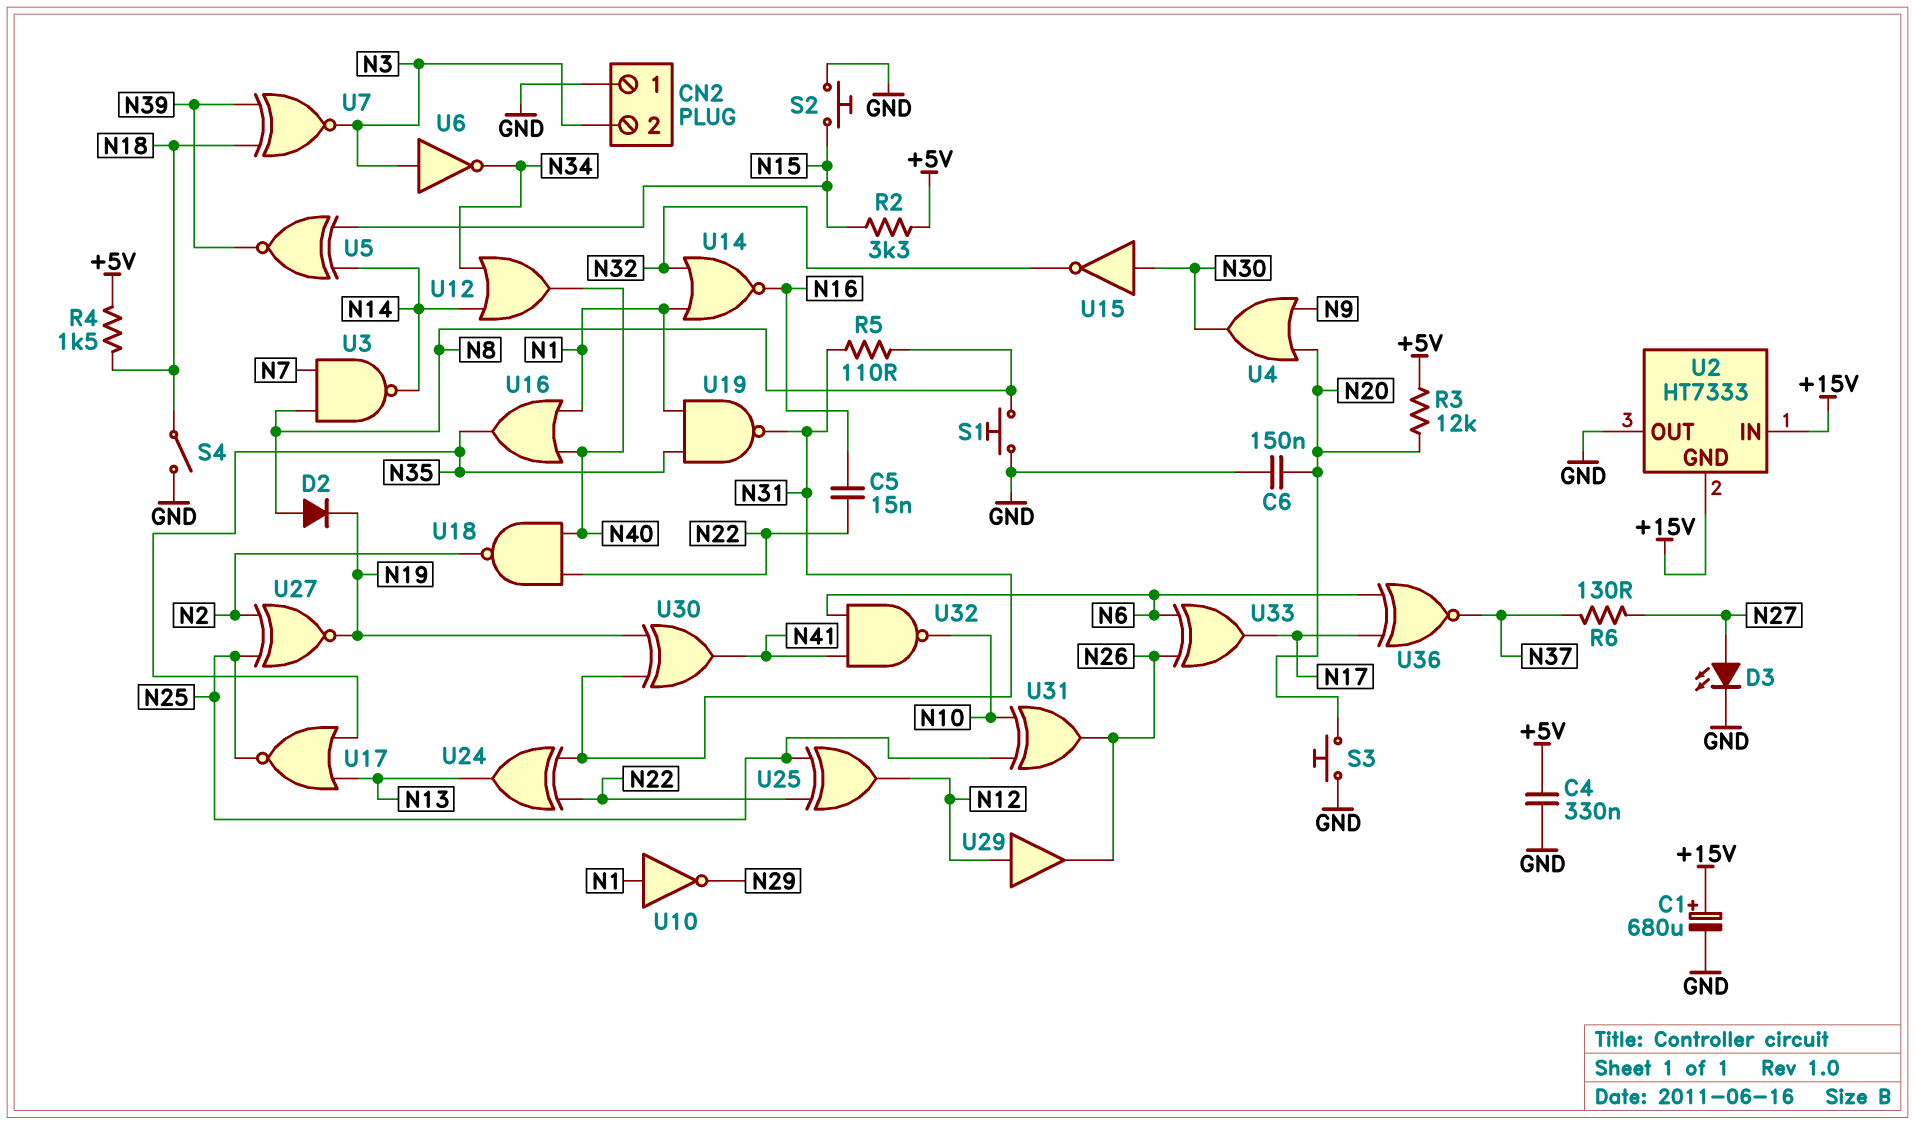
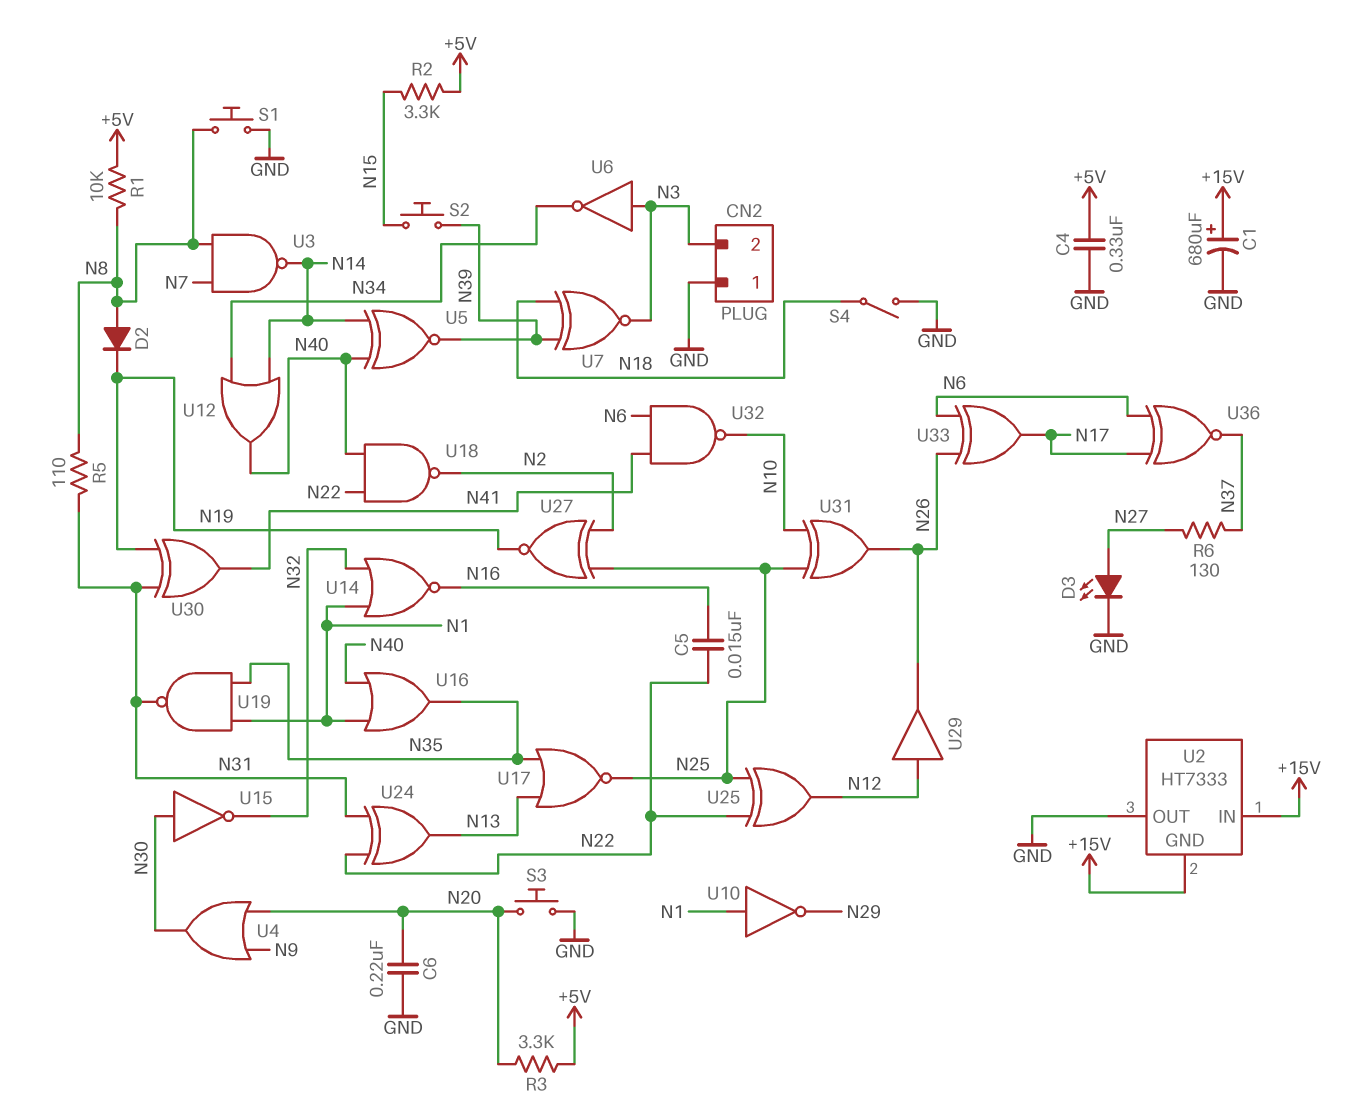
C6: 150nF (GND, N20) -> 220nF (GND, N20)
R1: none -> 10k (+5V, N8)
R3: 12k (+5V, N20) -> 3.3k (+5V, N20)
R4: 1.5k (+5V, N18) -> none
S2: button (GND, N15) -> button (N15, N39)
U5: XNOR (in N14, in N15, out N39) -> XNOR (in N14, in N40, out N39)

